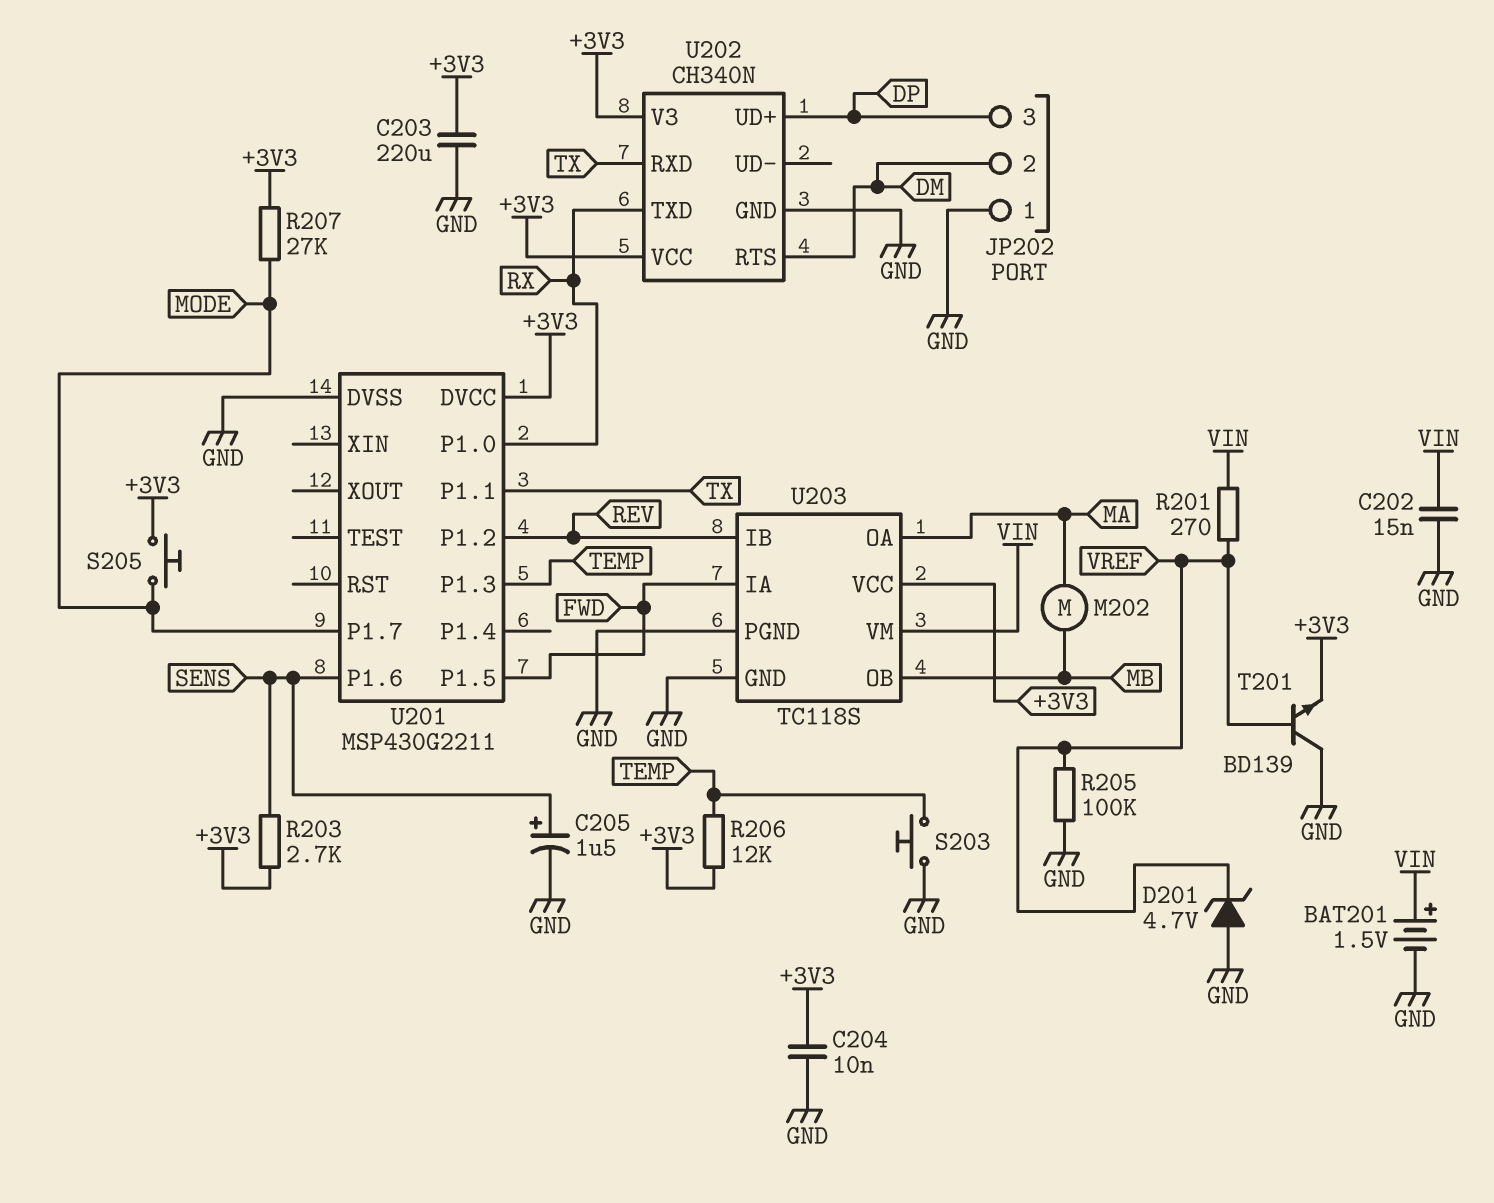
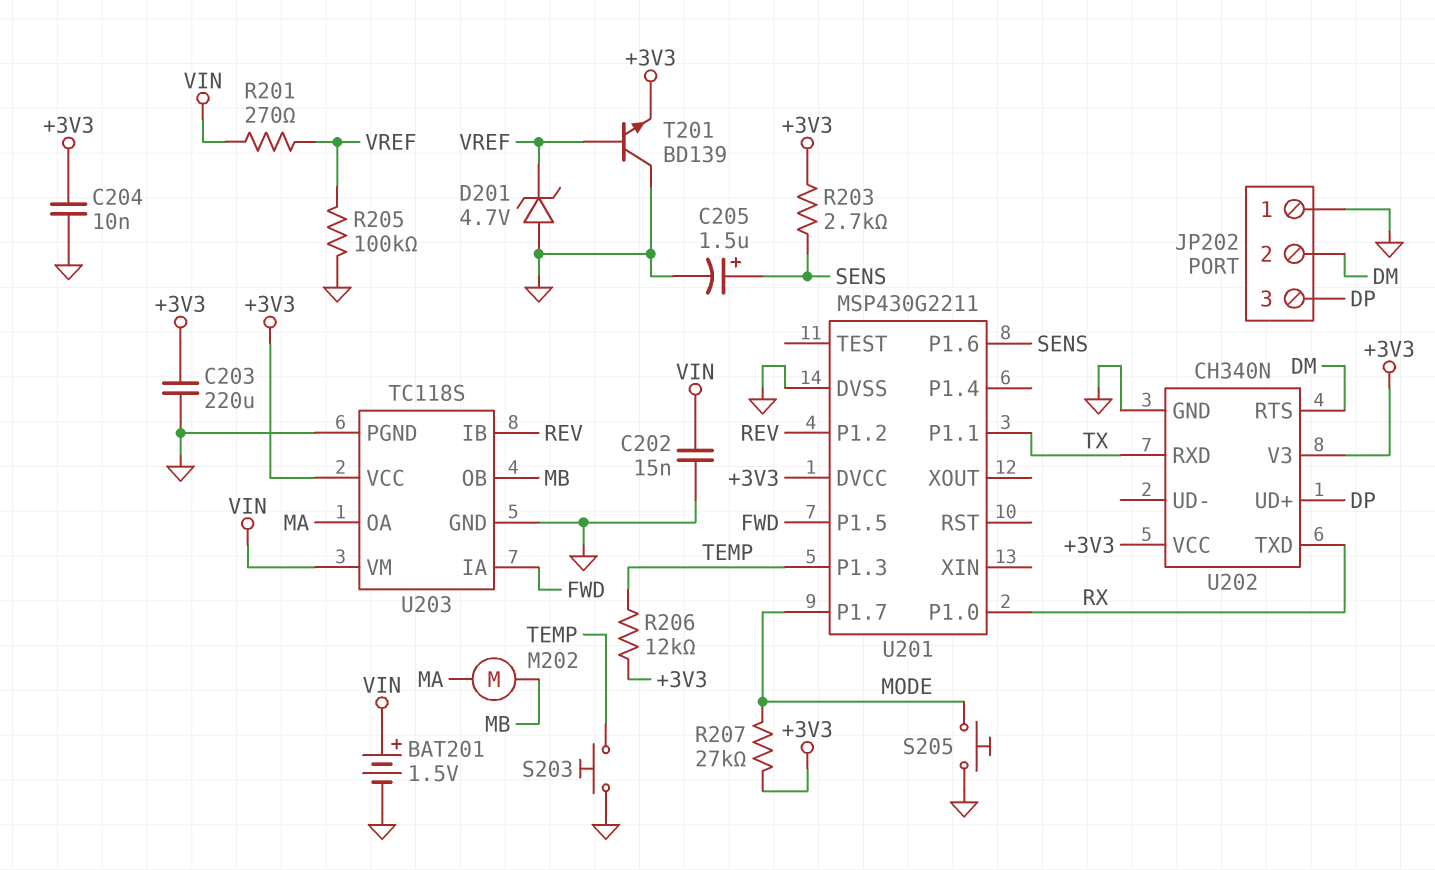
S205: button (+3V3, MODE) -> button (GND, MODE)

